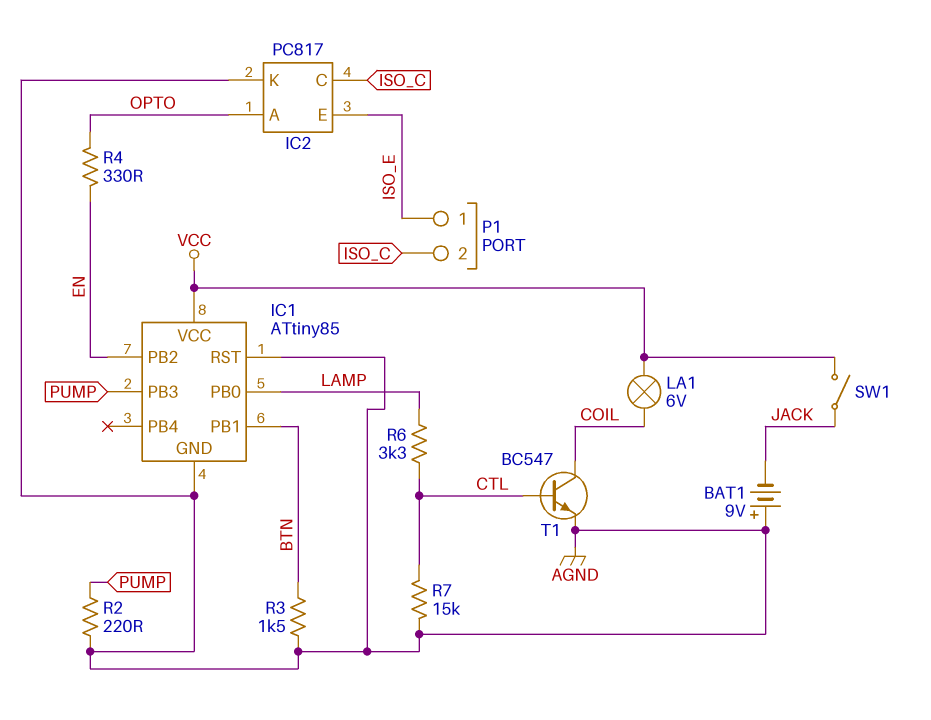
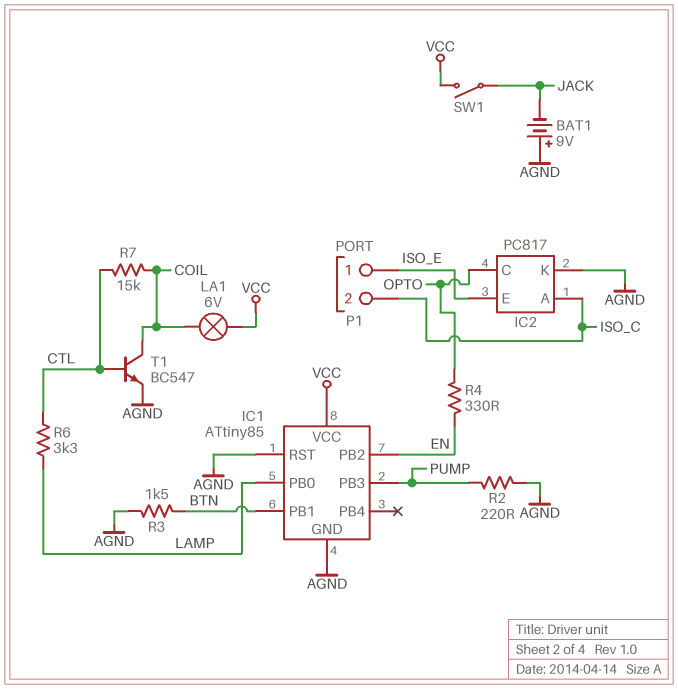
IC2 pin A: OPTO -> ISO_C
IC2 pin C: ISO_C -> OPTO
R7: 15k (AGND, CTL) -> 15k (COIL, CTL)

